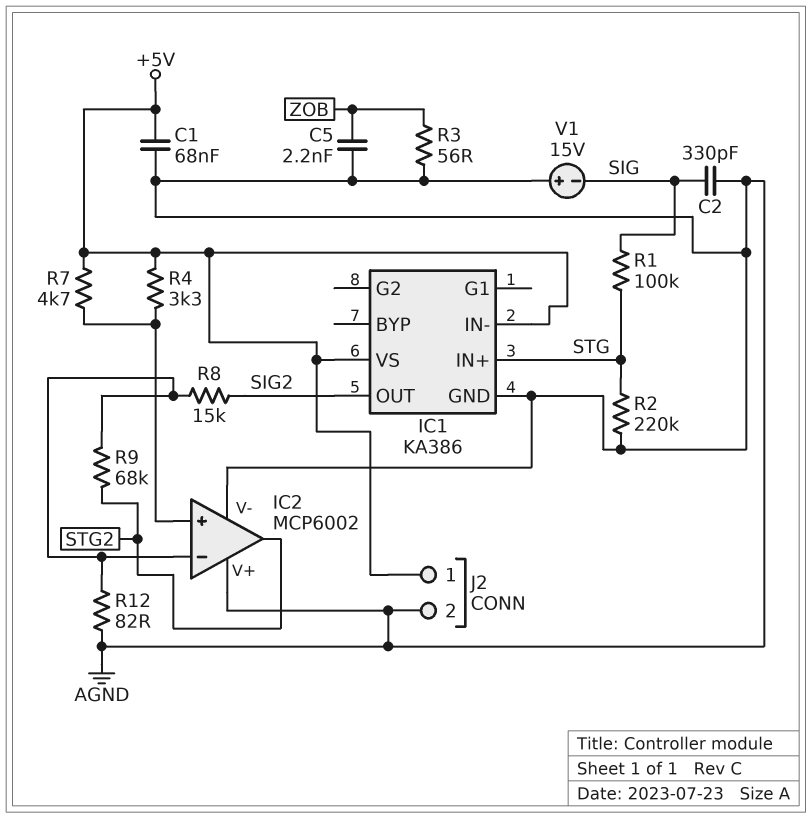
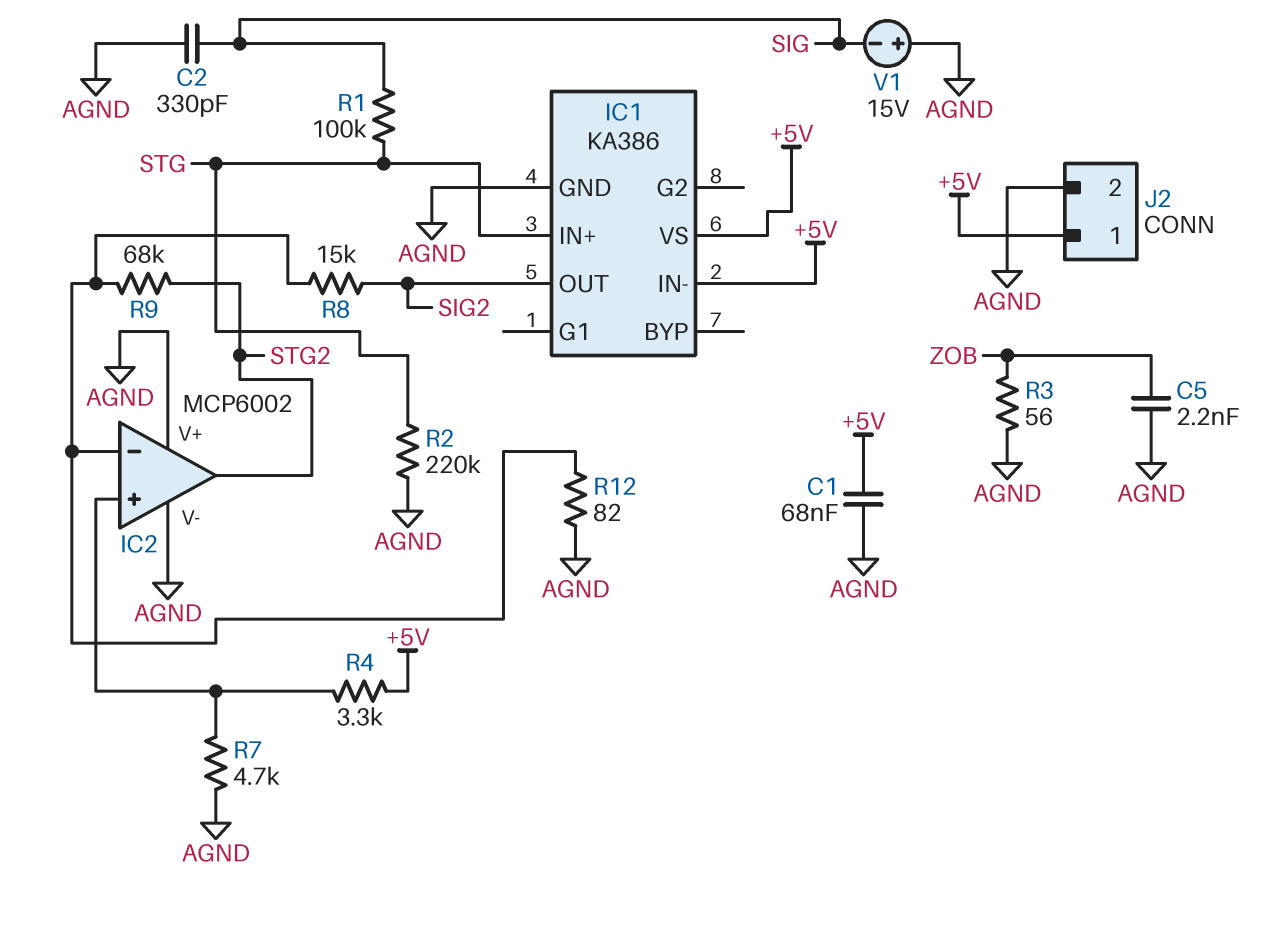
R7: 4.7k (+5V, IC2/in+) -> 4.7k (AGND, IC2/in+)

